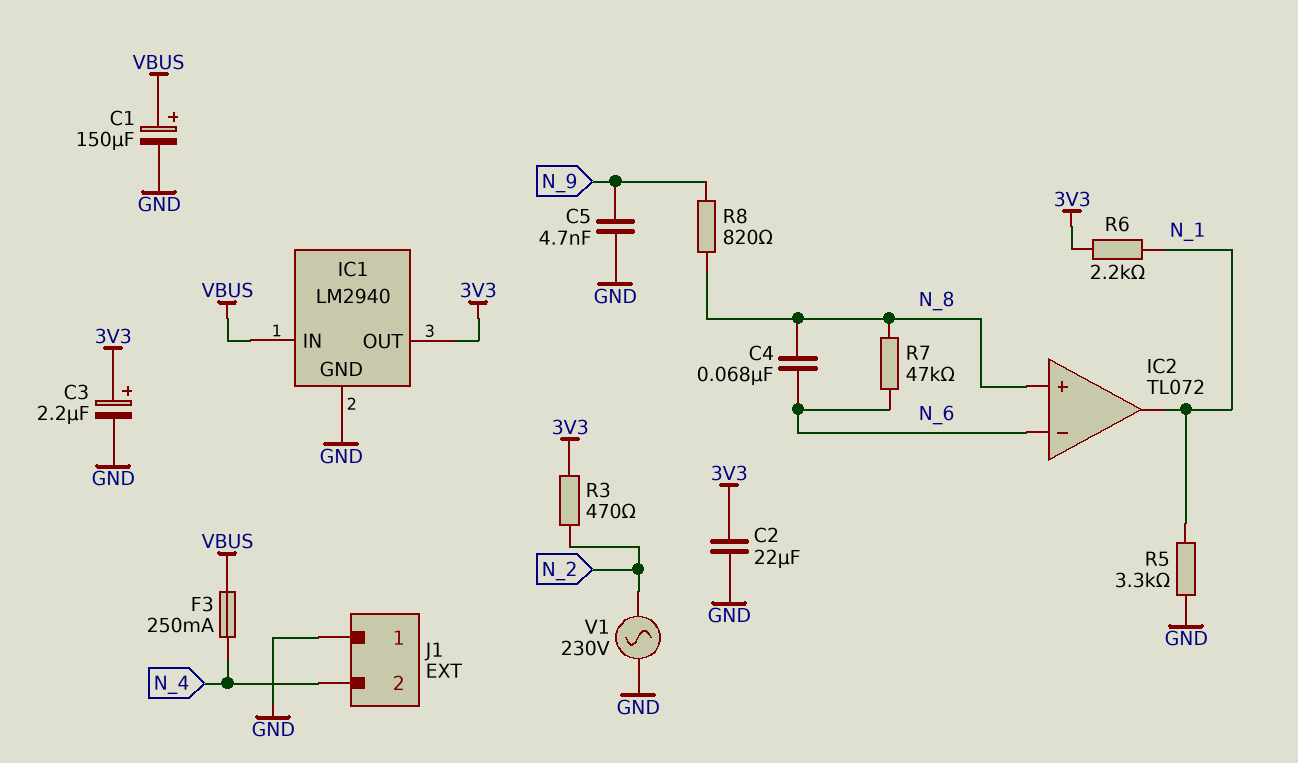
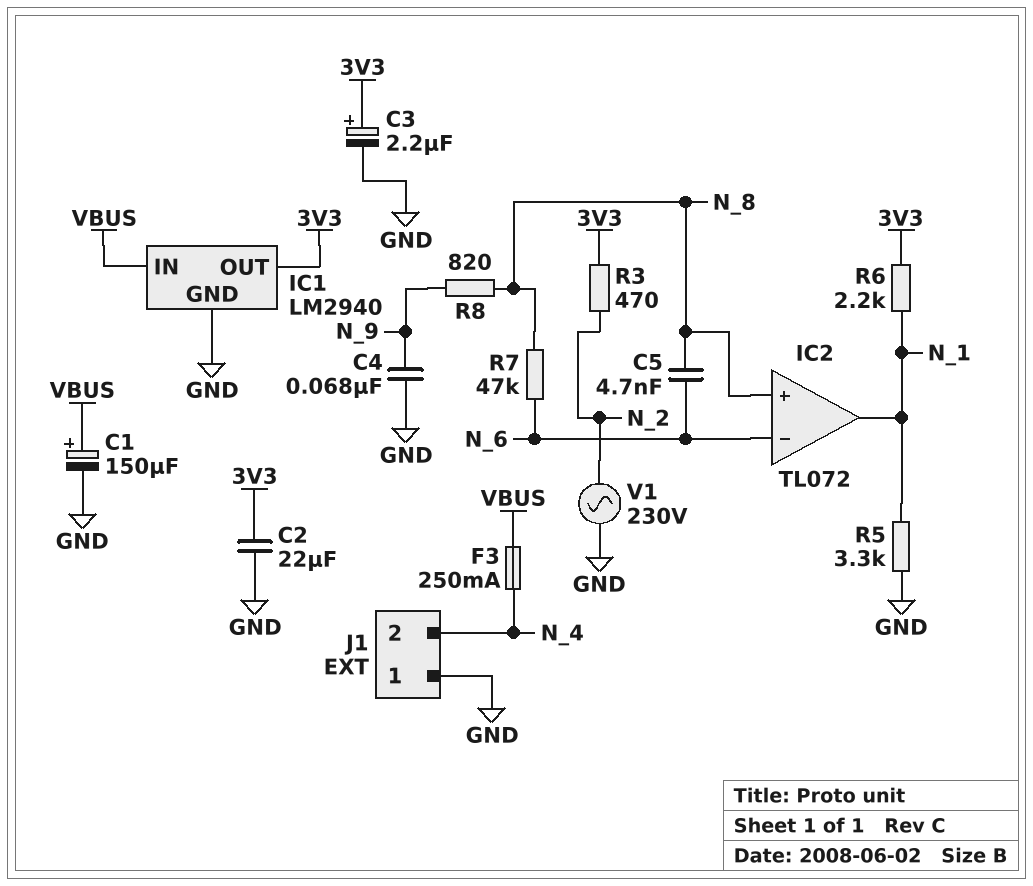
C4: 68nF (N_6, N_8) -> 68nF (GND, N_9)
C5: 4.7nF (GND, N_9) -> 4.7nF (N_6, N_8)

